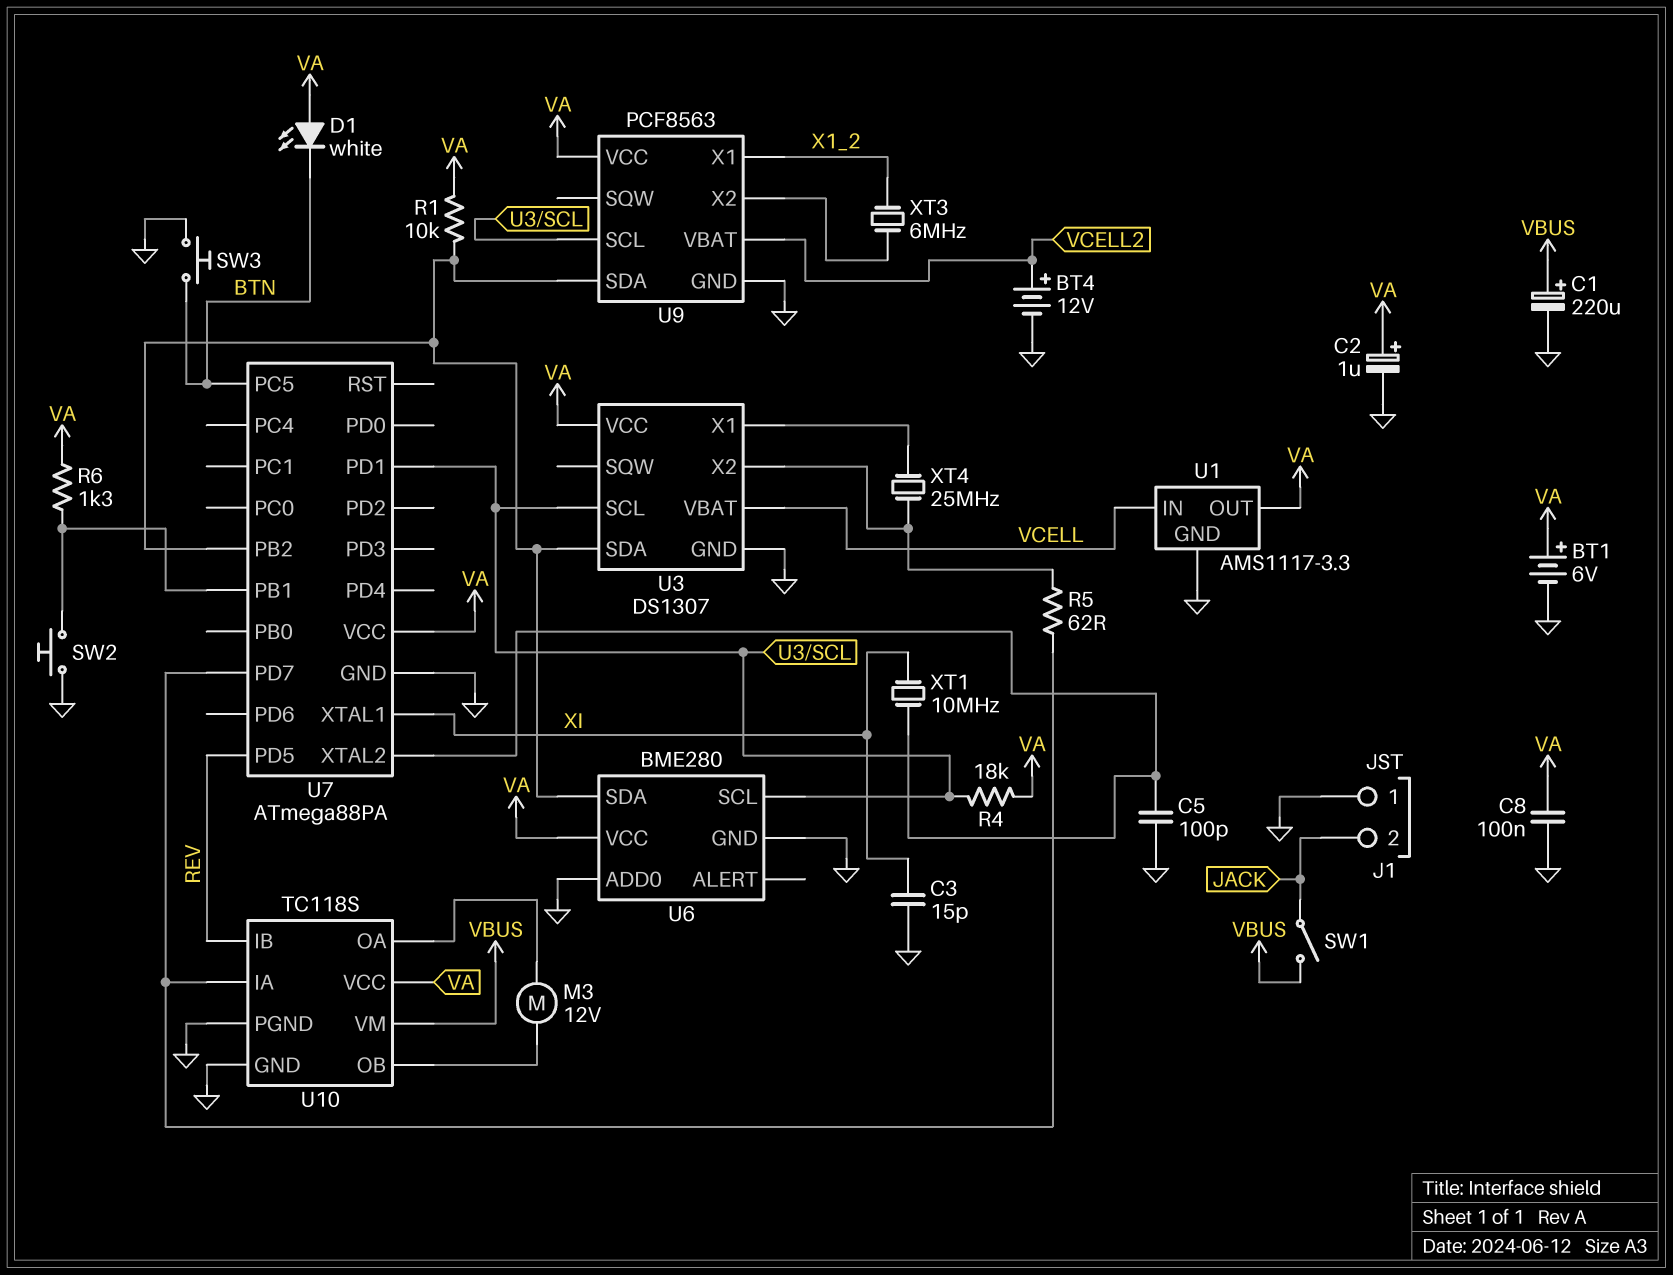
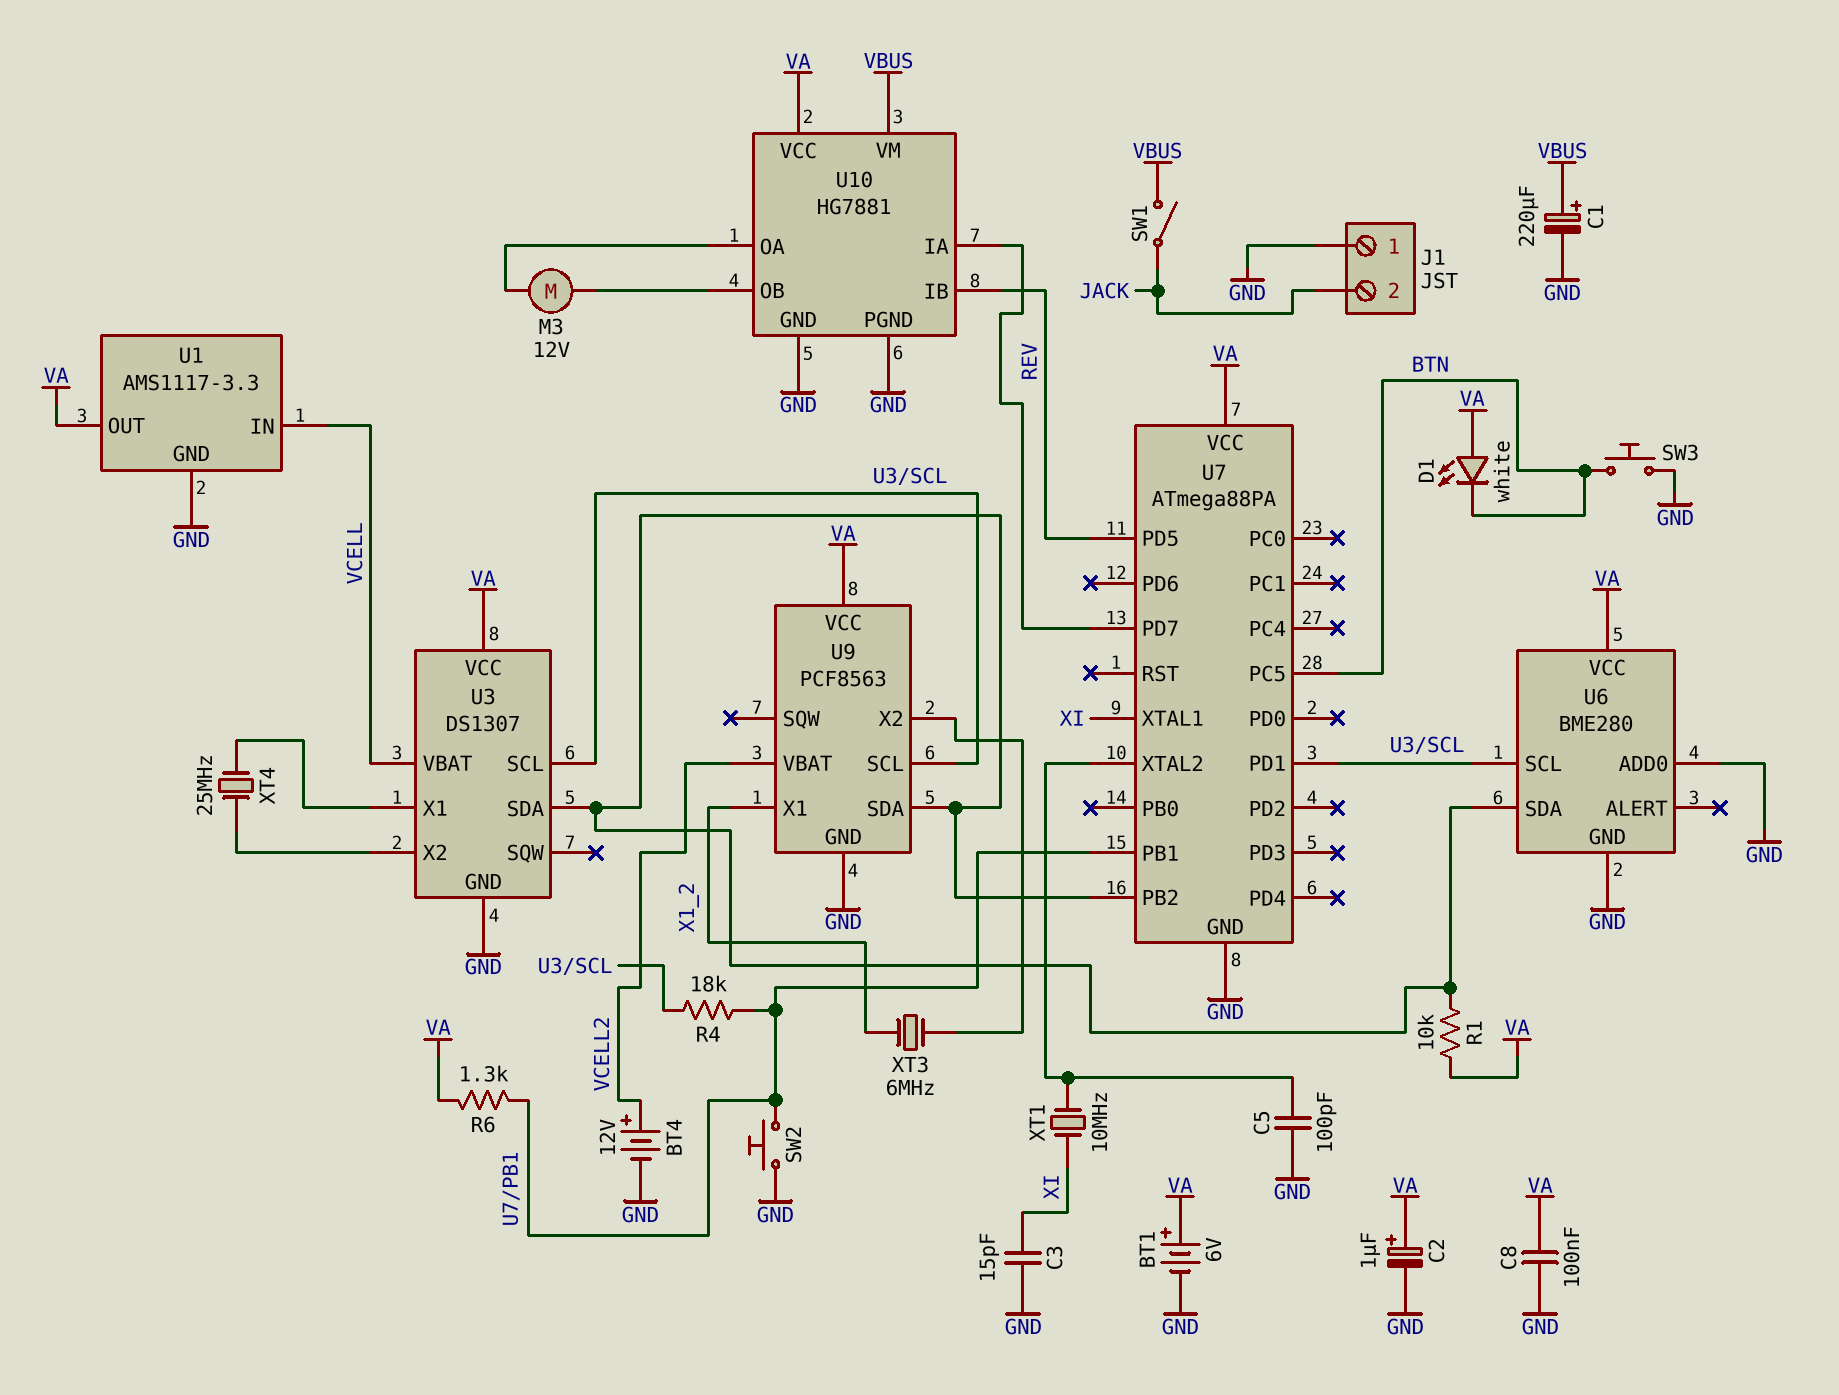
R4: 18k (U3/SCL, VA) -> 18k (U3/SCL, U7/PB1)
R5: 62 (U3/X2, U7/PD7) -> none
U10: TC118S -> HG7881

